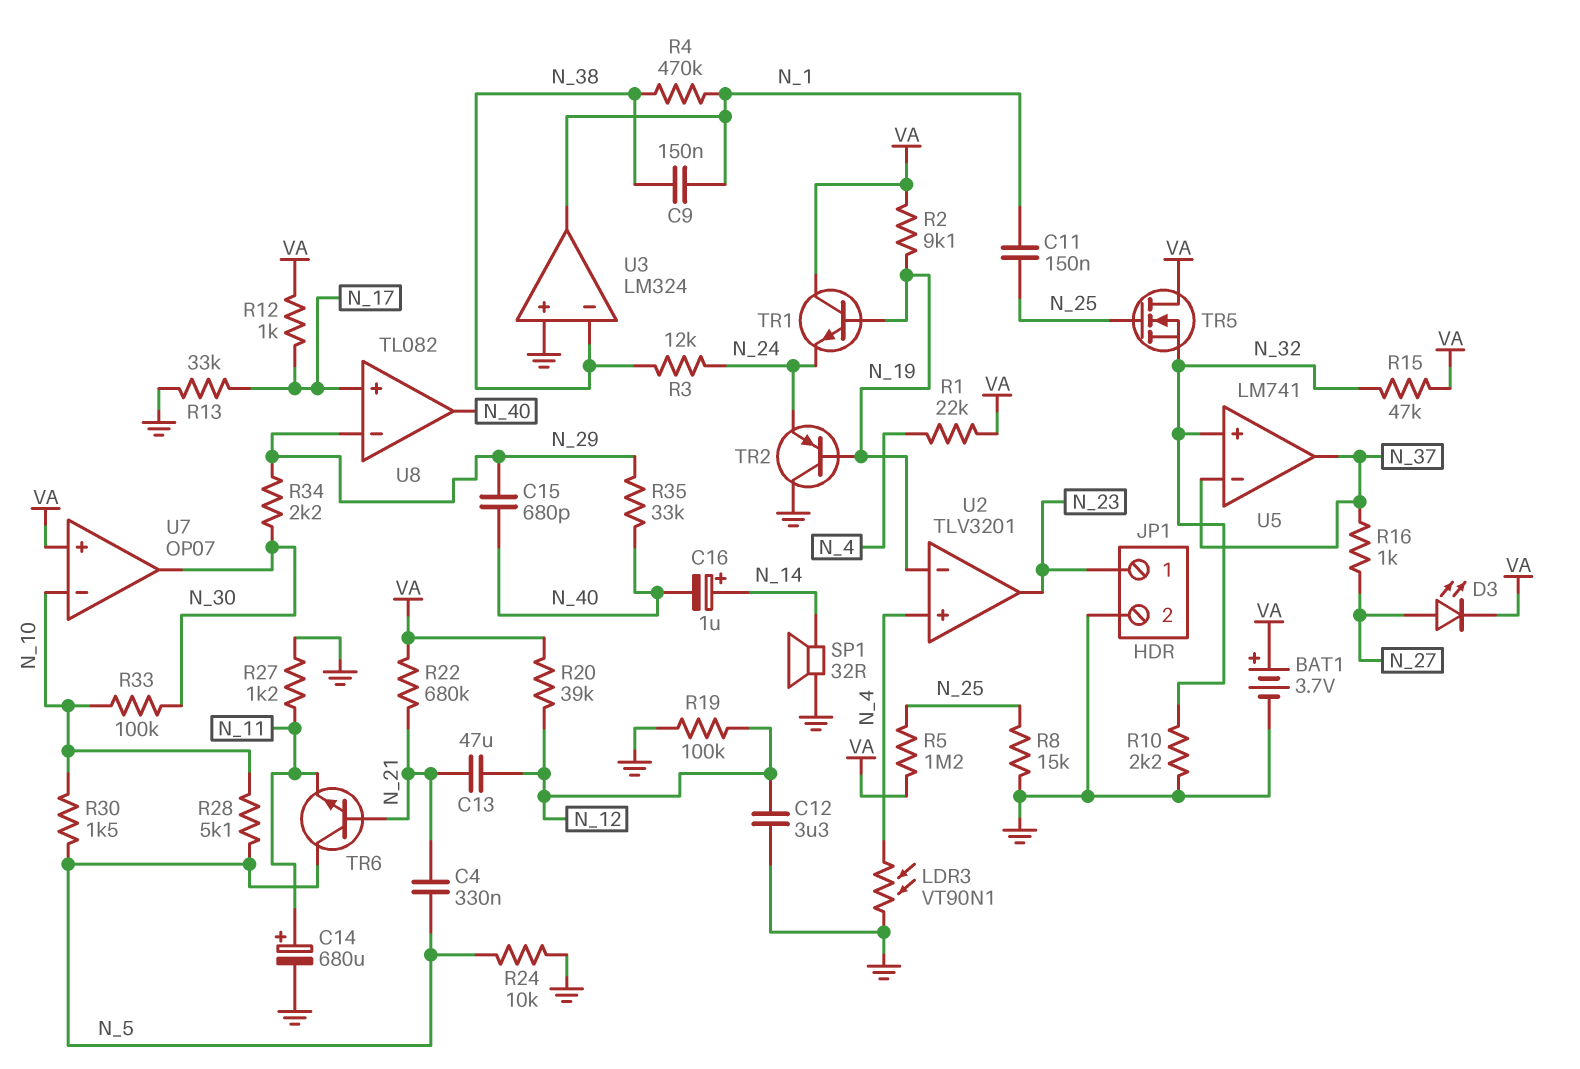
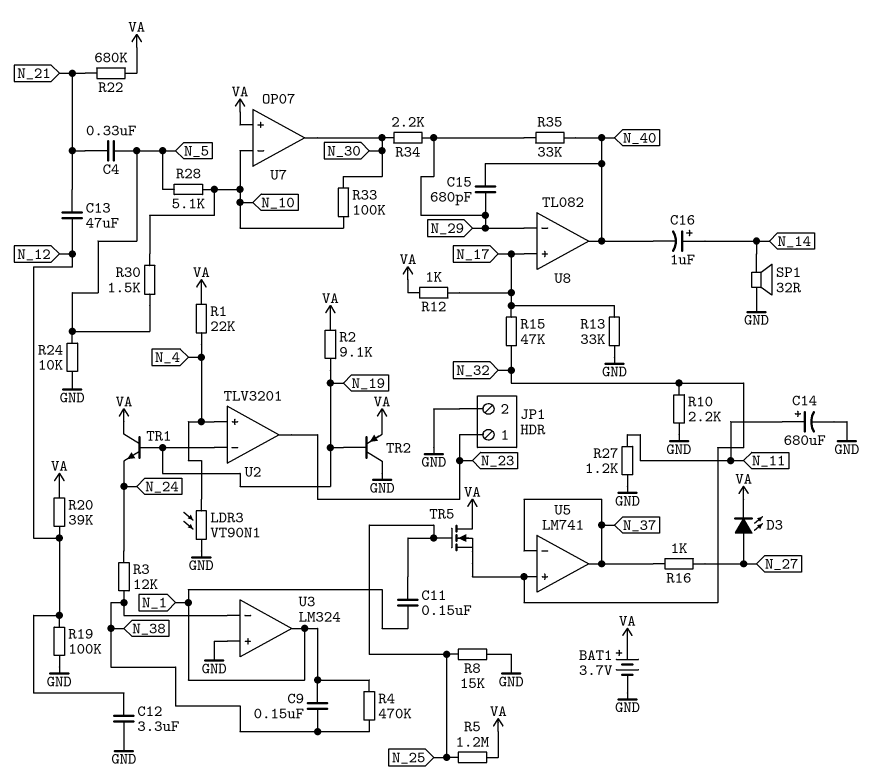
R15: 47k (N_32, VA) -> 47k (N_17, N_32)
TR2: PNP (B N_19, C GND, E N_24) -> PNP (B N_19, C GND, E VA)
TR6: NPN (B N_21, C N_5, E N_11) -> none

